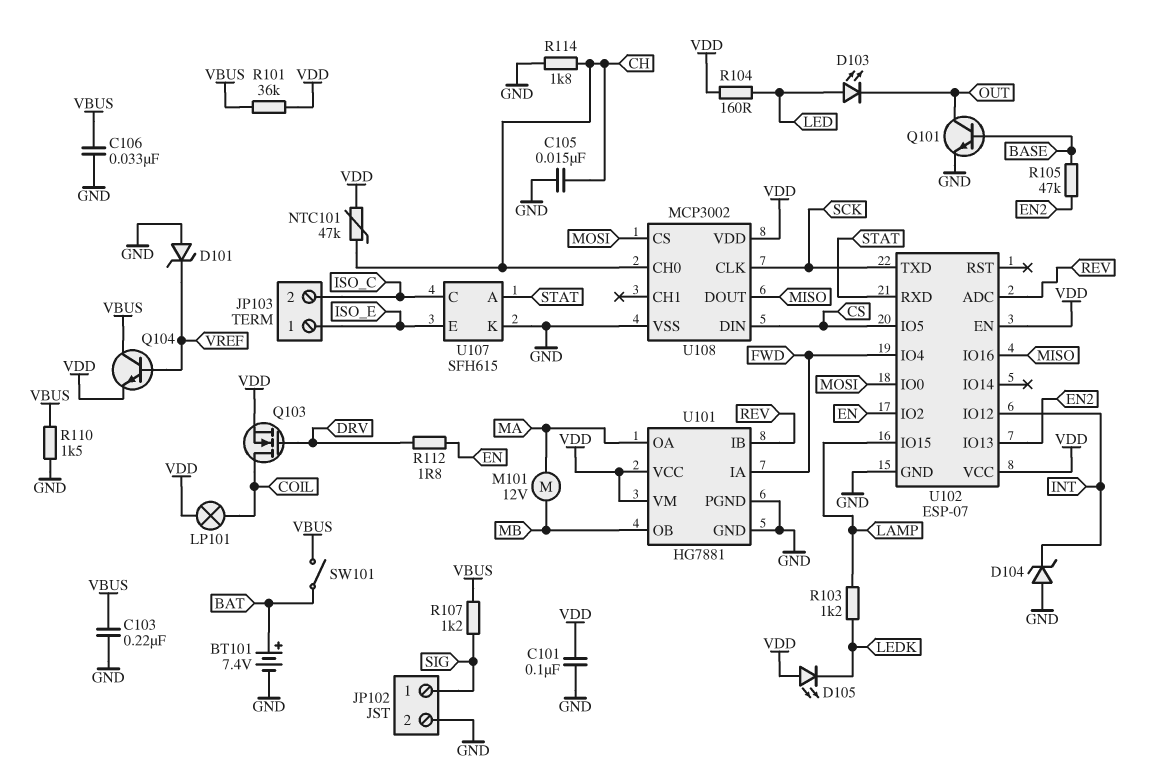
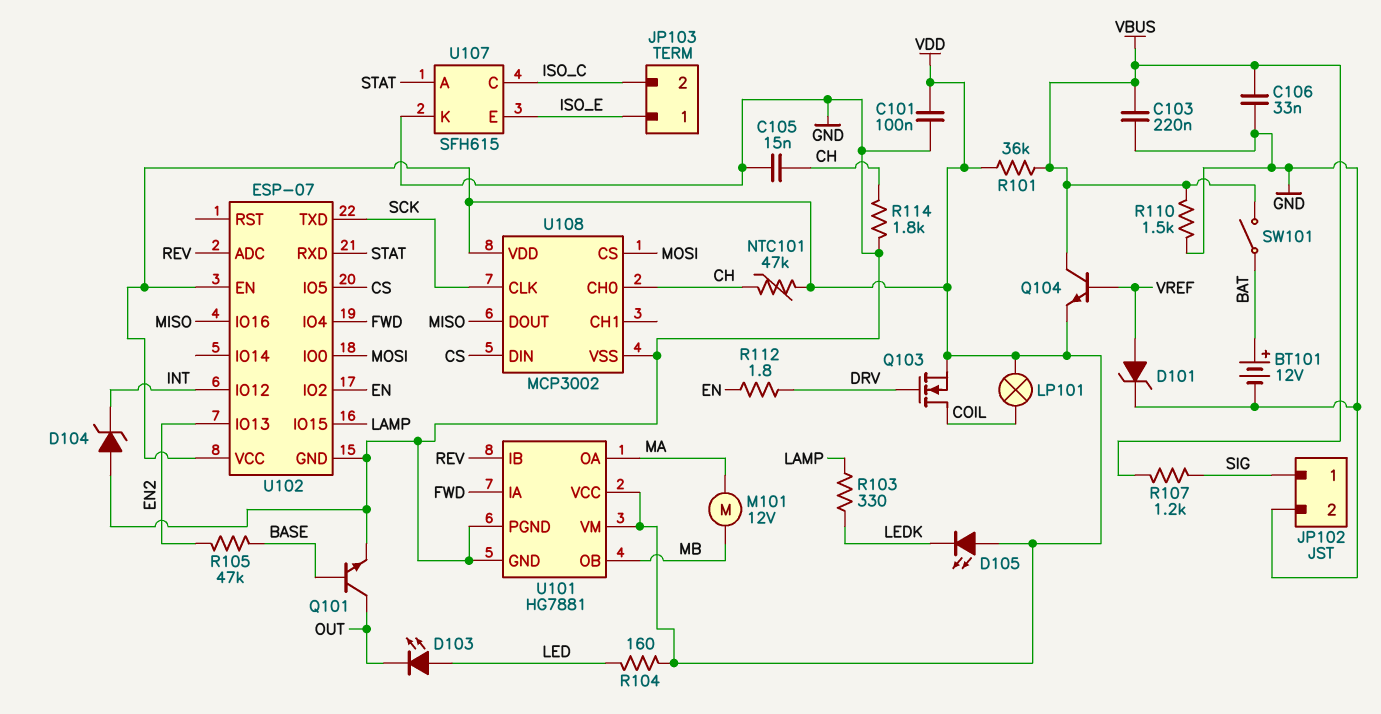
BT101: 7.4V (plus BAT, minus GND) -> 12V (plus BAT, minus GND)
D101: zener (A GND, K VREF) -> zener (A VREF, K GND)
R103: 1.2k (LAMP, LEDK) -> 330 (LAMP, LEDK)

